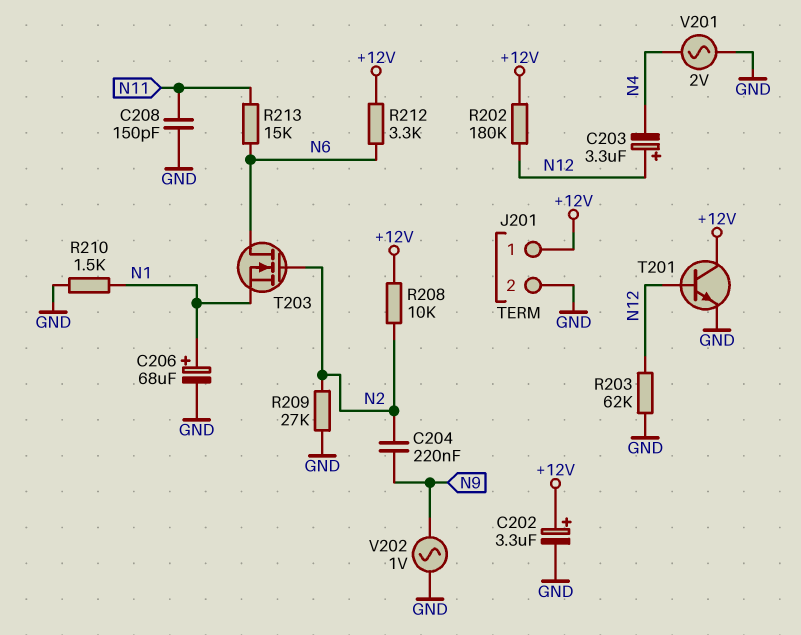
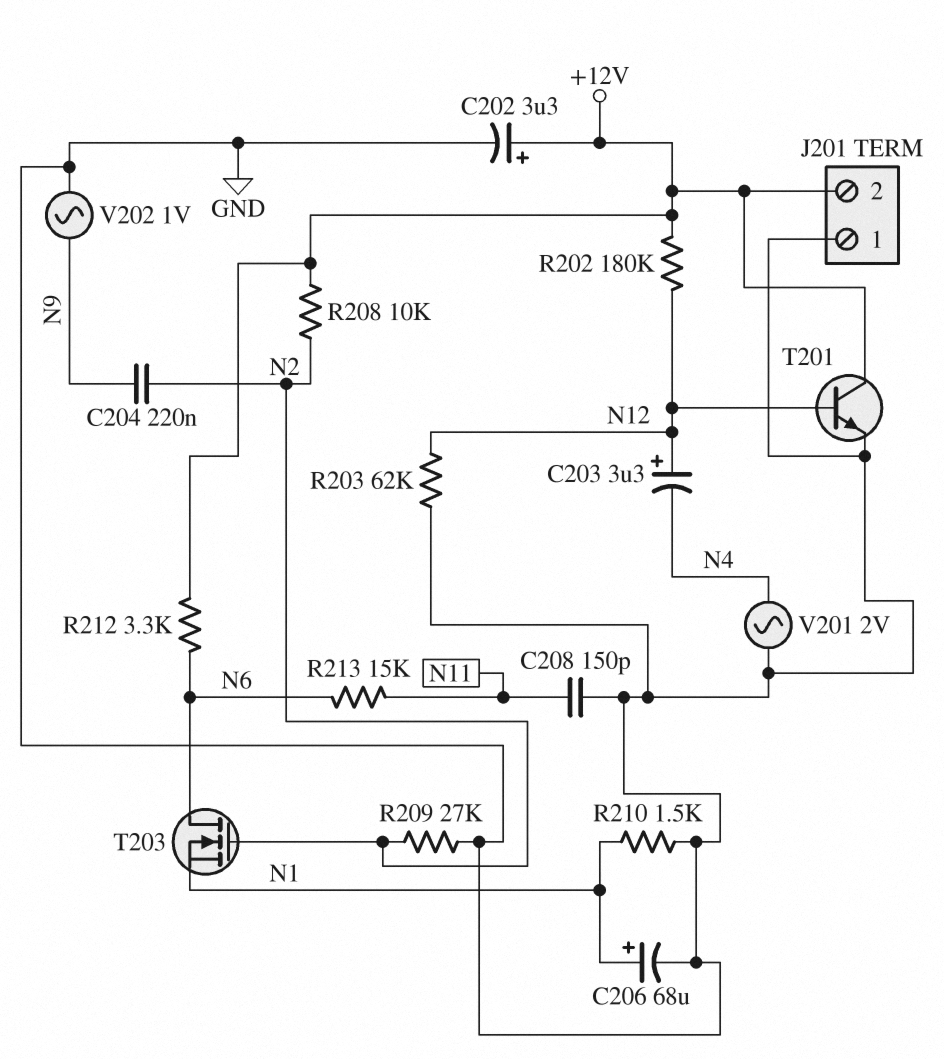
J201 pin 1: +12V -> GND
J201 pin 2: GND -> +12V

